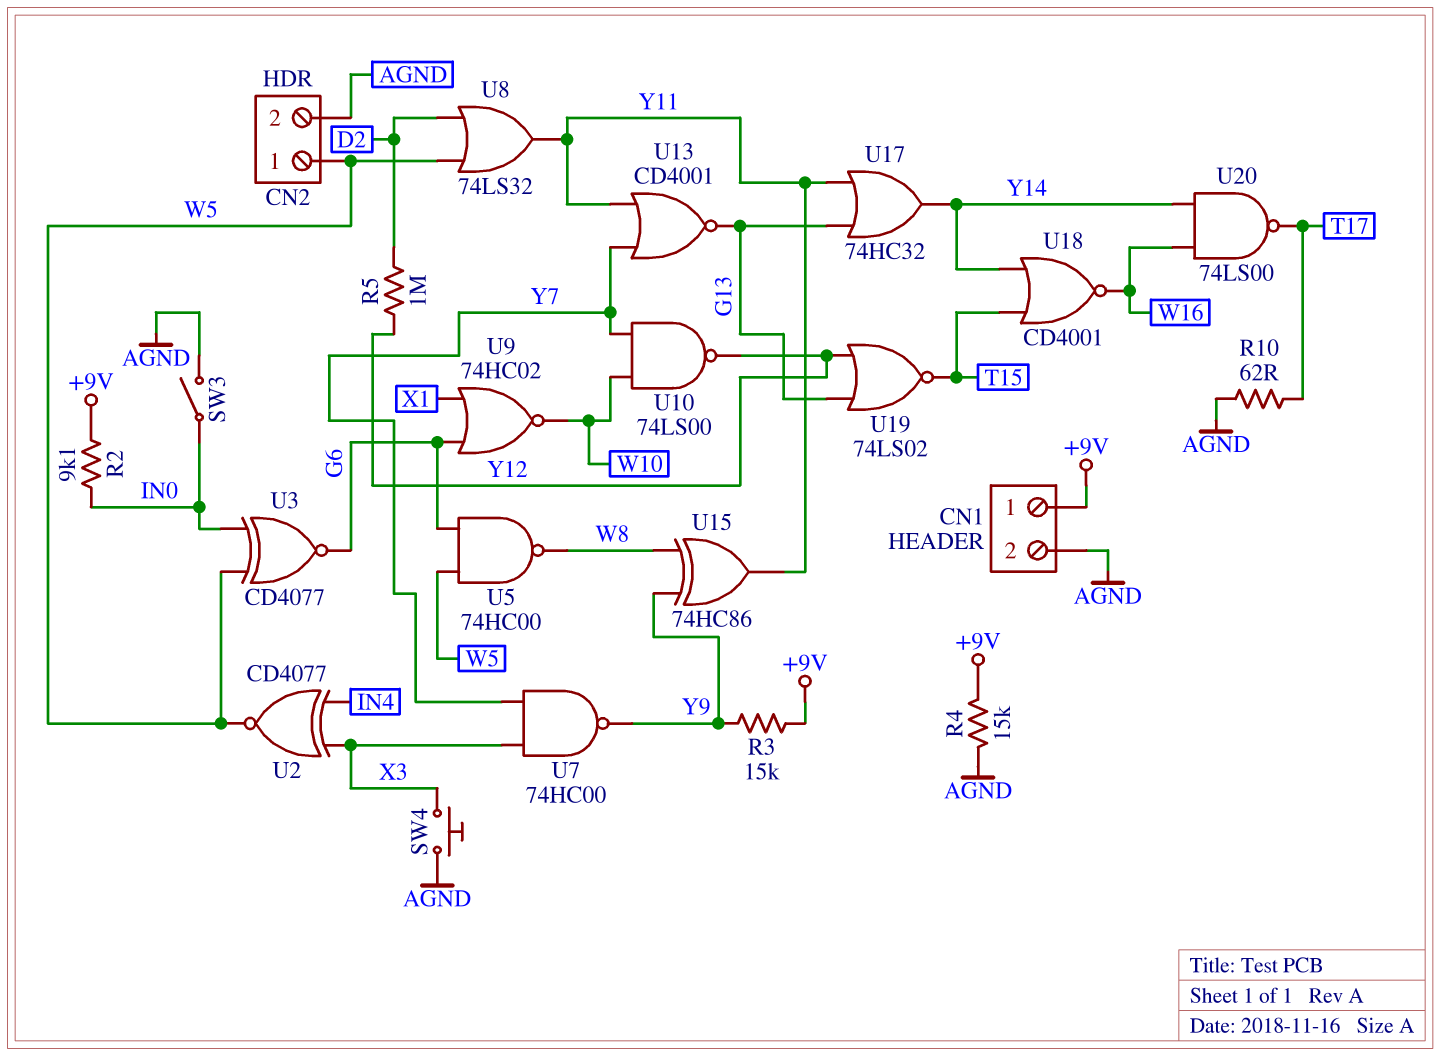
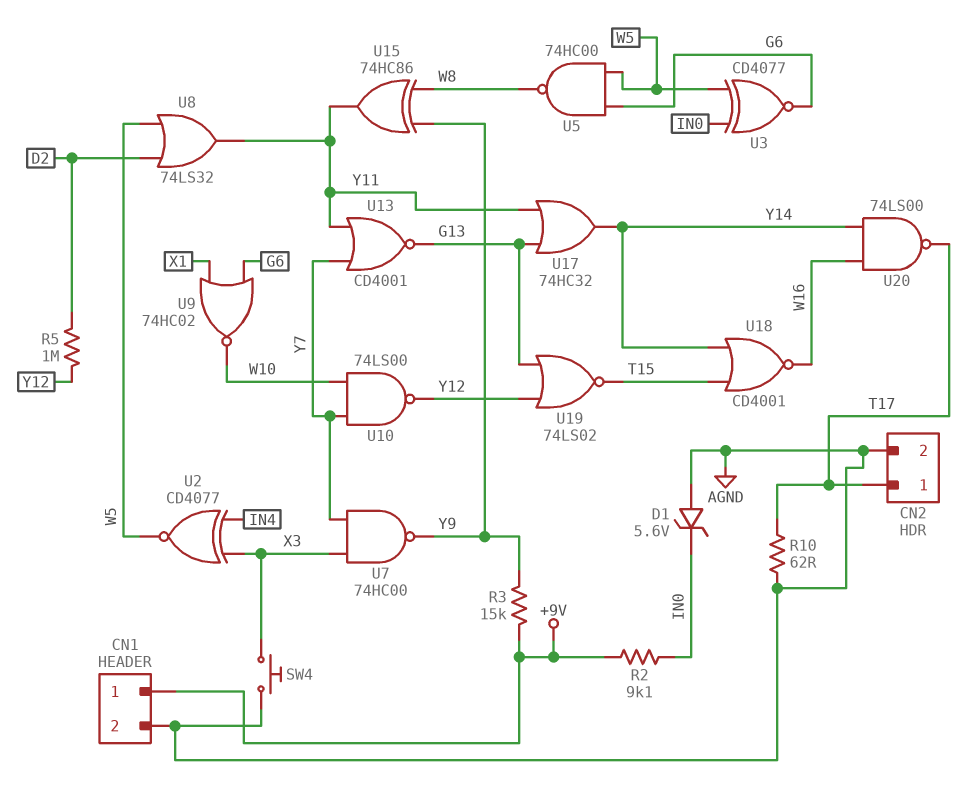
CN2 pin 1: W5 -> T17
D1: none -> zener 5.6V (A AGND, K IN0)
R4: 15k (+9V, AGND) -> none
SW3: switch (AGND, IN0) -> none

